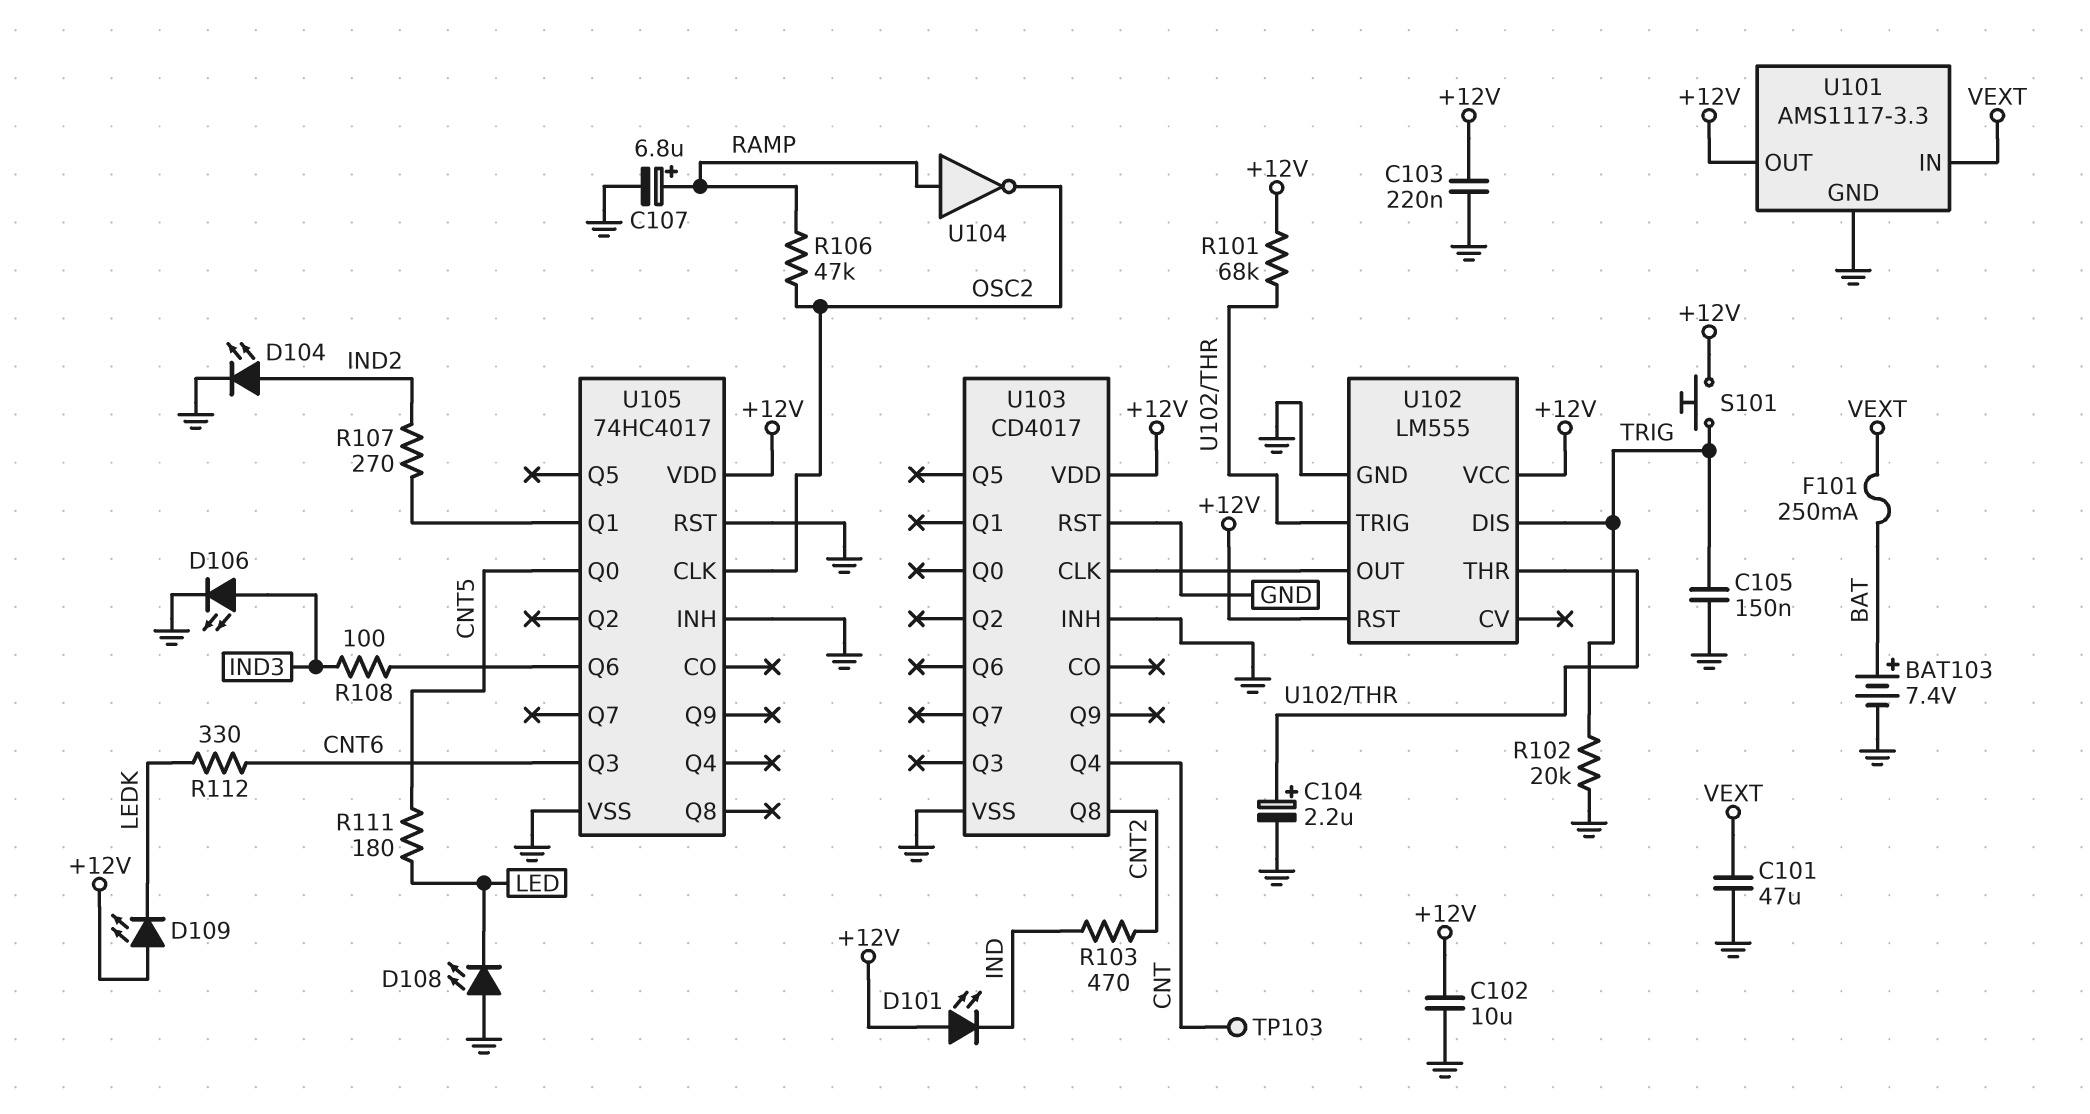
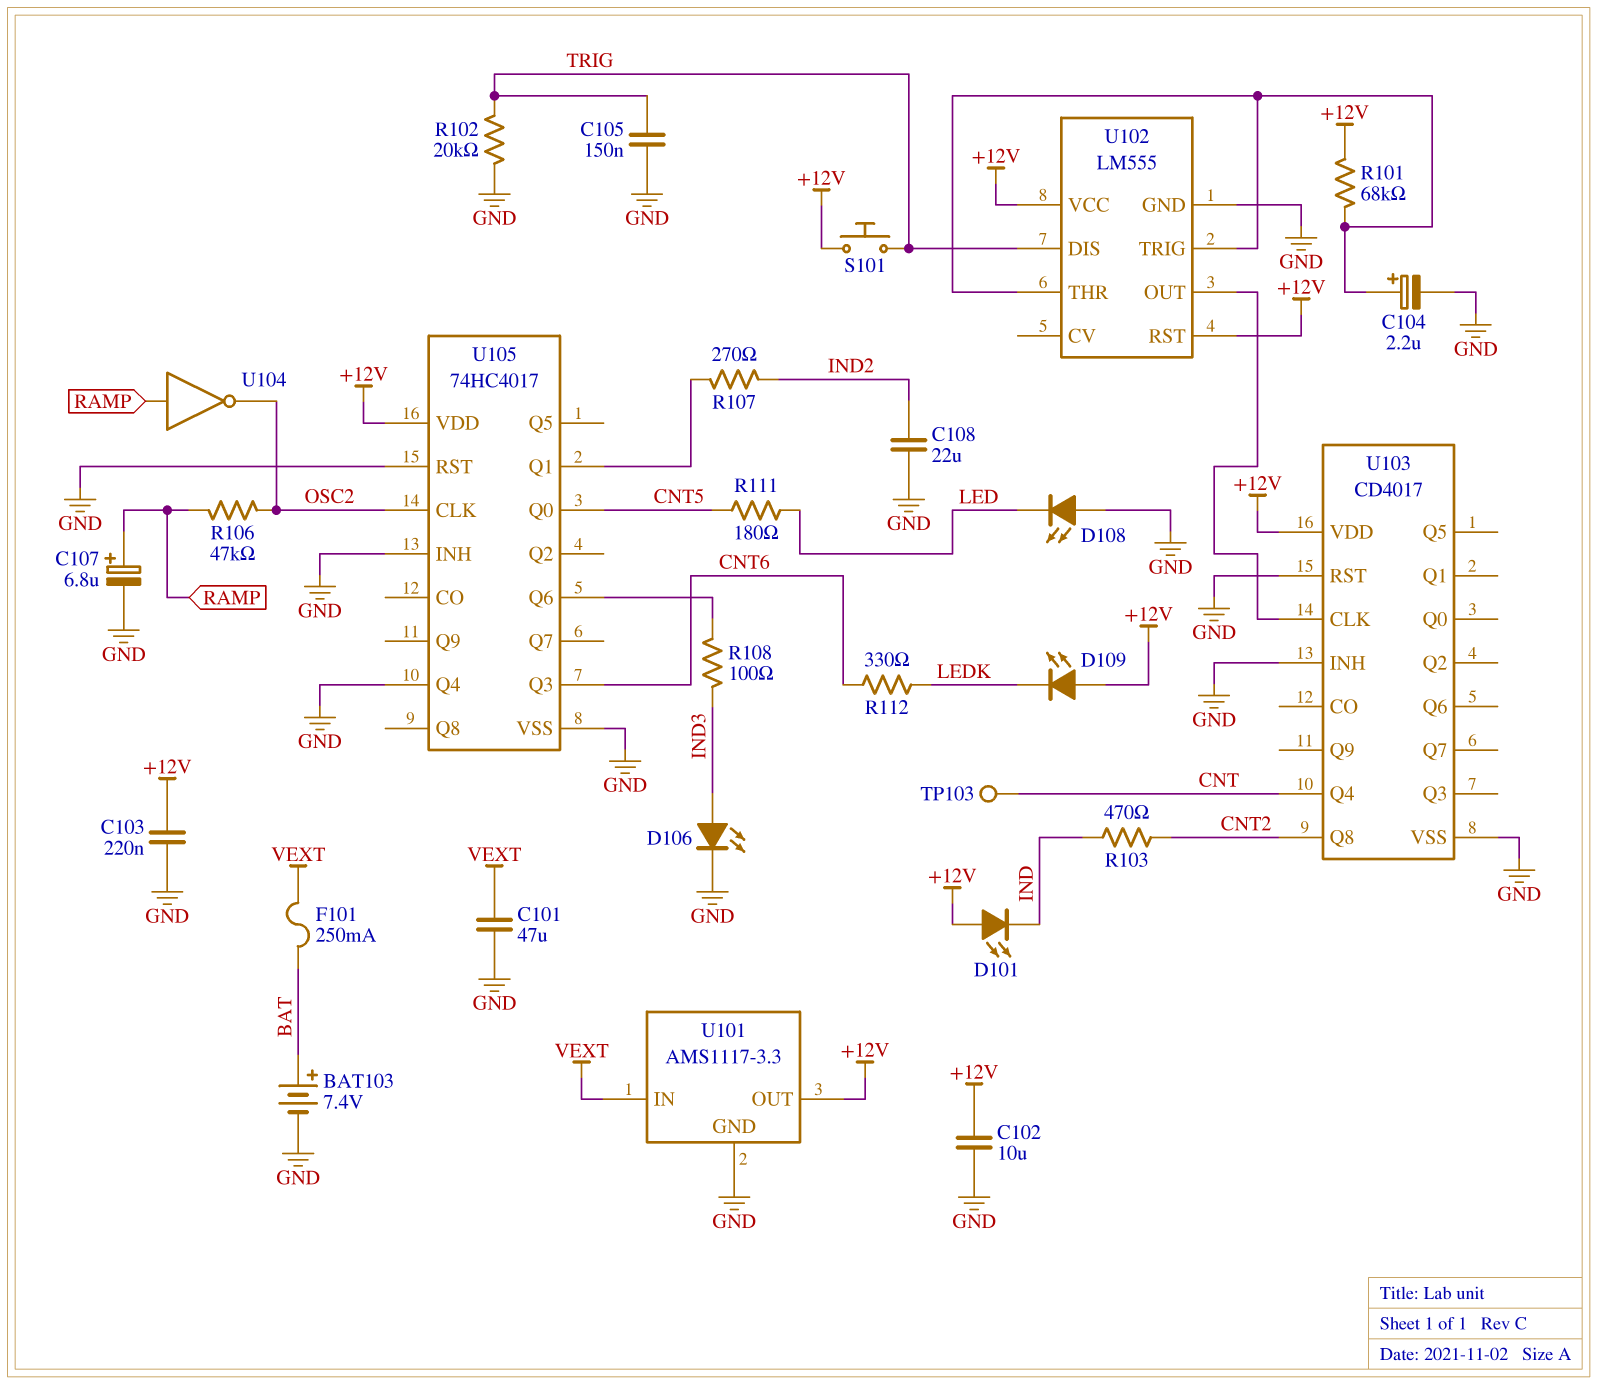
C108: none -> 22uF (GND, IND2)
D104: LED (A IND2, K GND) -> none
U105 pin Q4: none -> GND

